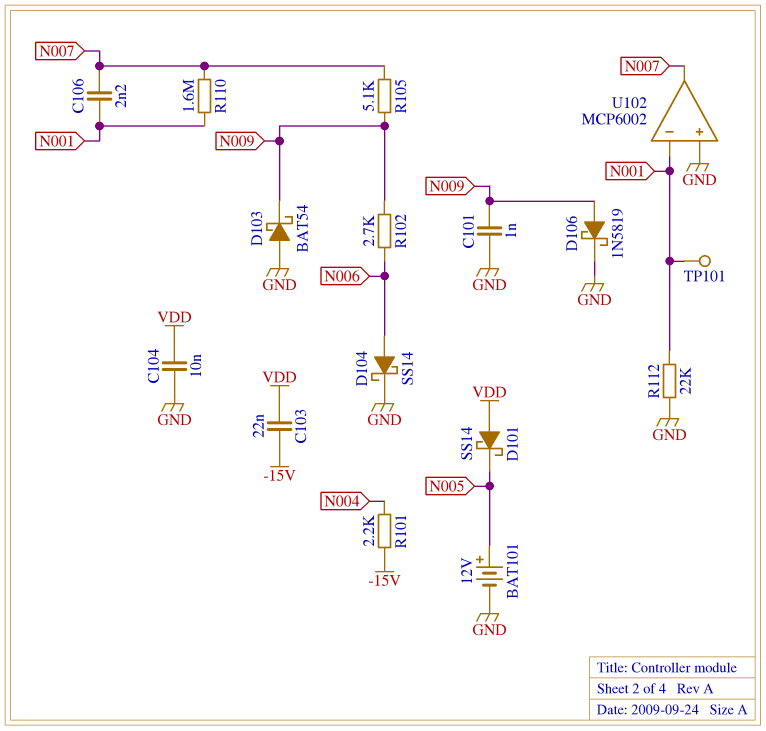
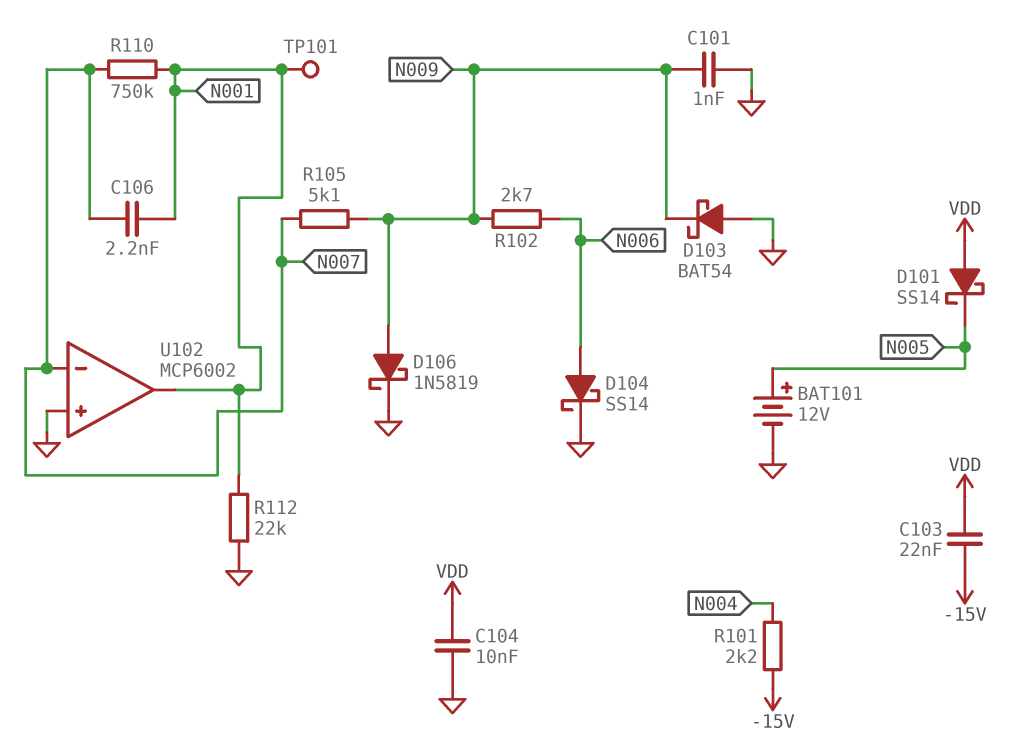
R110: 1.6M (N001, N007) -> 750k (N001, N007)
U102 pin in-: N001 -> N007
U102 pin out: N007 -> N001

